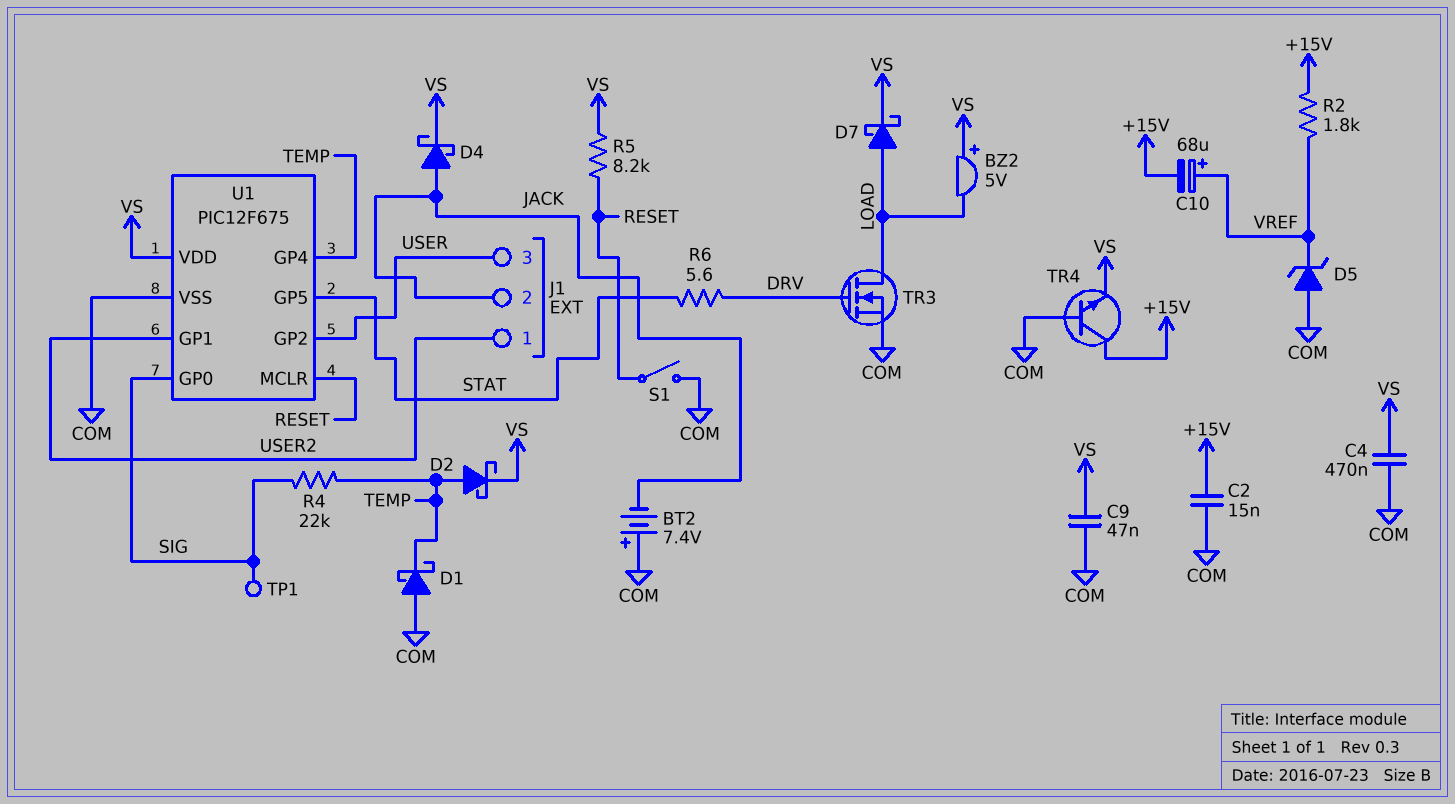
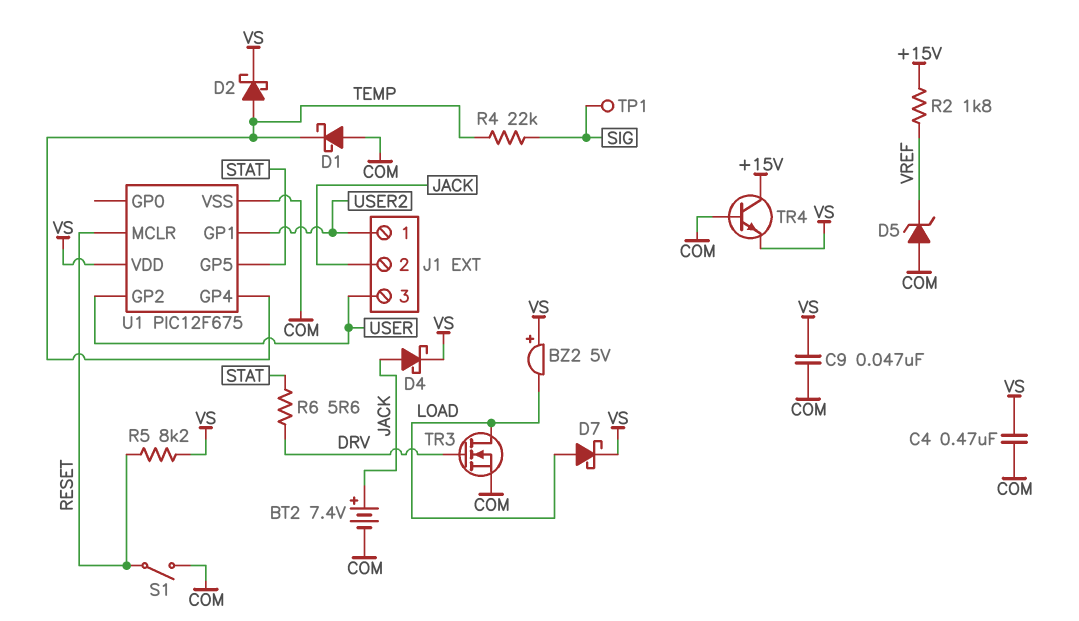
BT2: 7.4V (plus COM, minus JACK) -> 7.4V (plus JACK, minus COM)
C2: 15nF (+15V, COM) -> none
C10: 68uF (plus VREF, minus +15V) -> none
U1 pin GP0: SIG -> none

